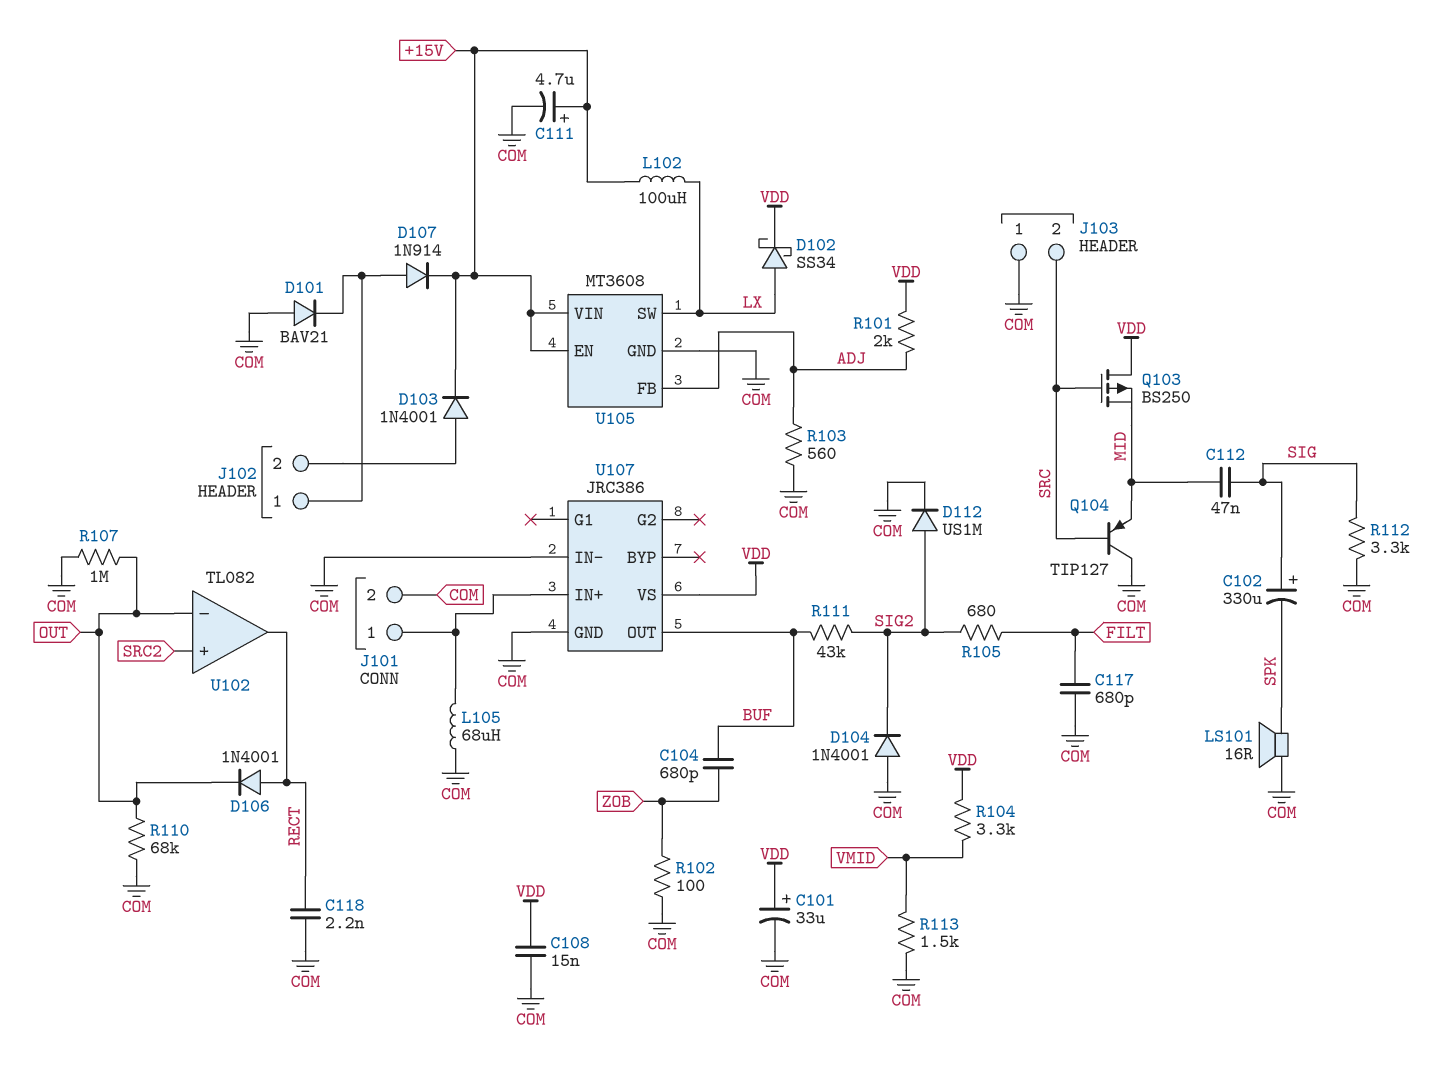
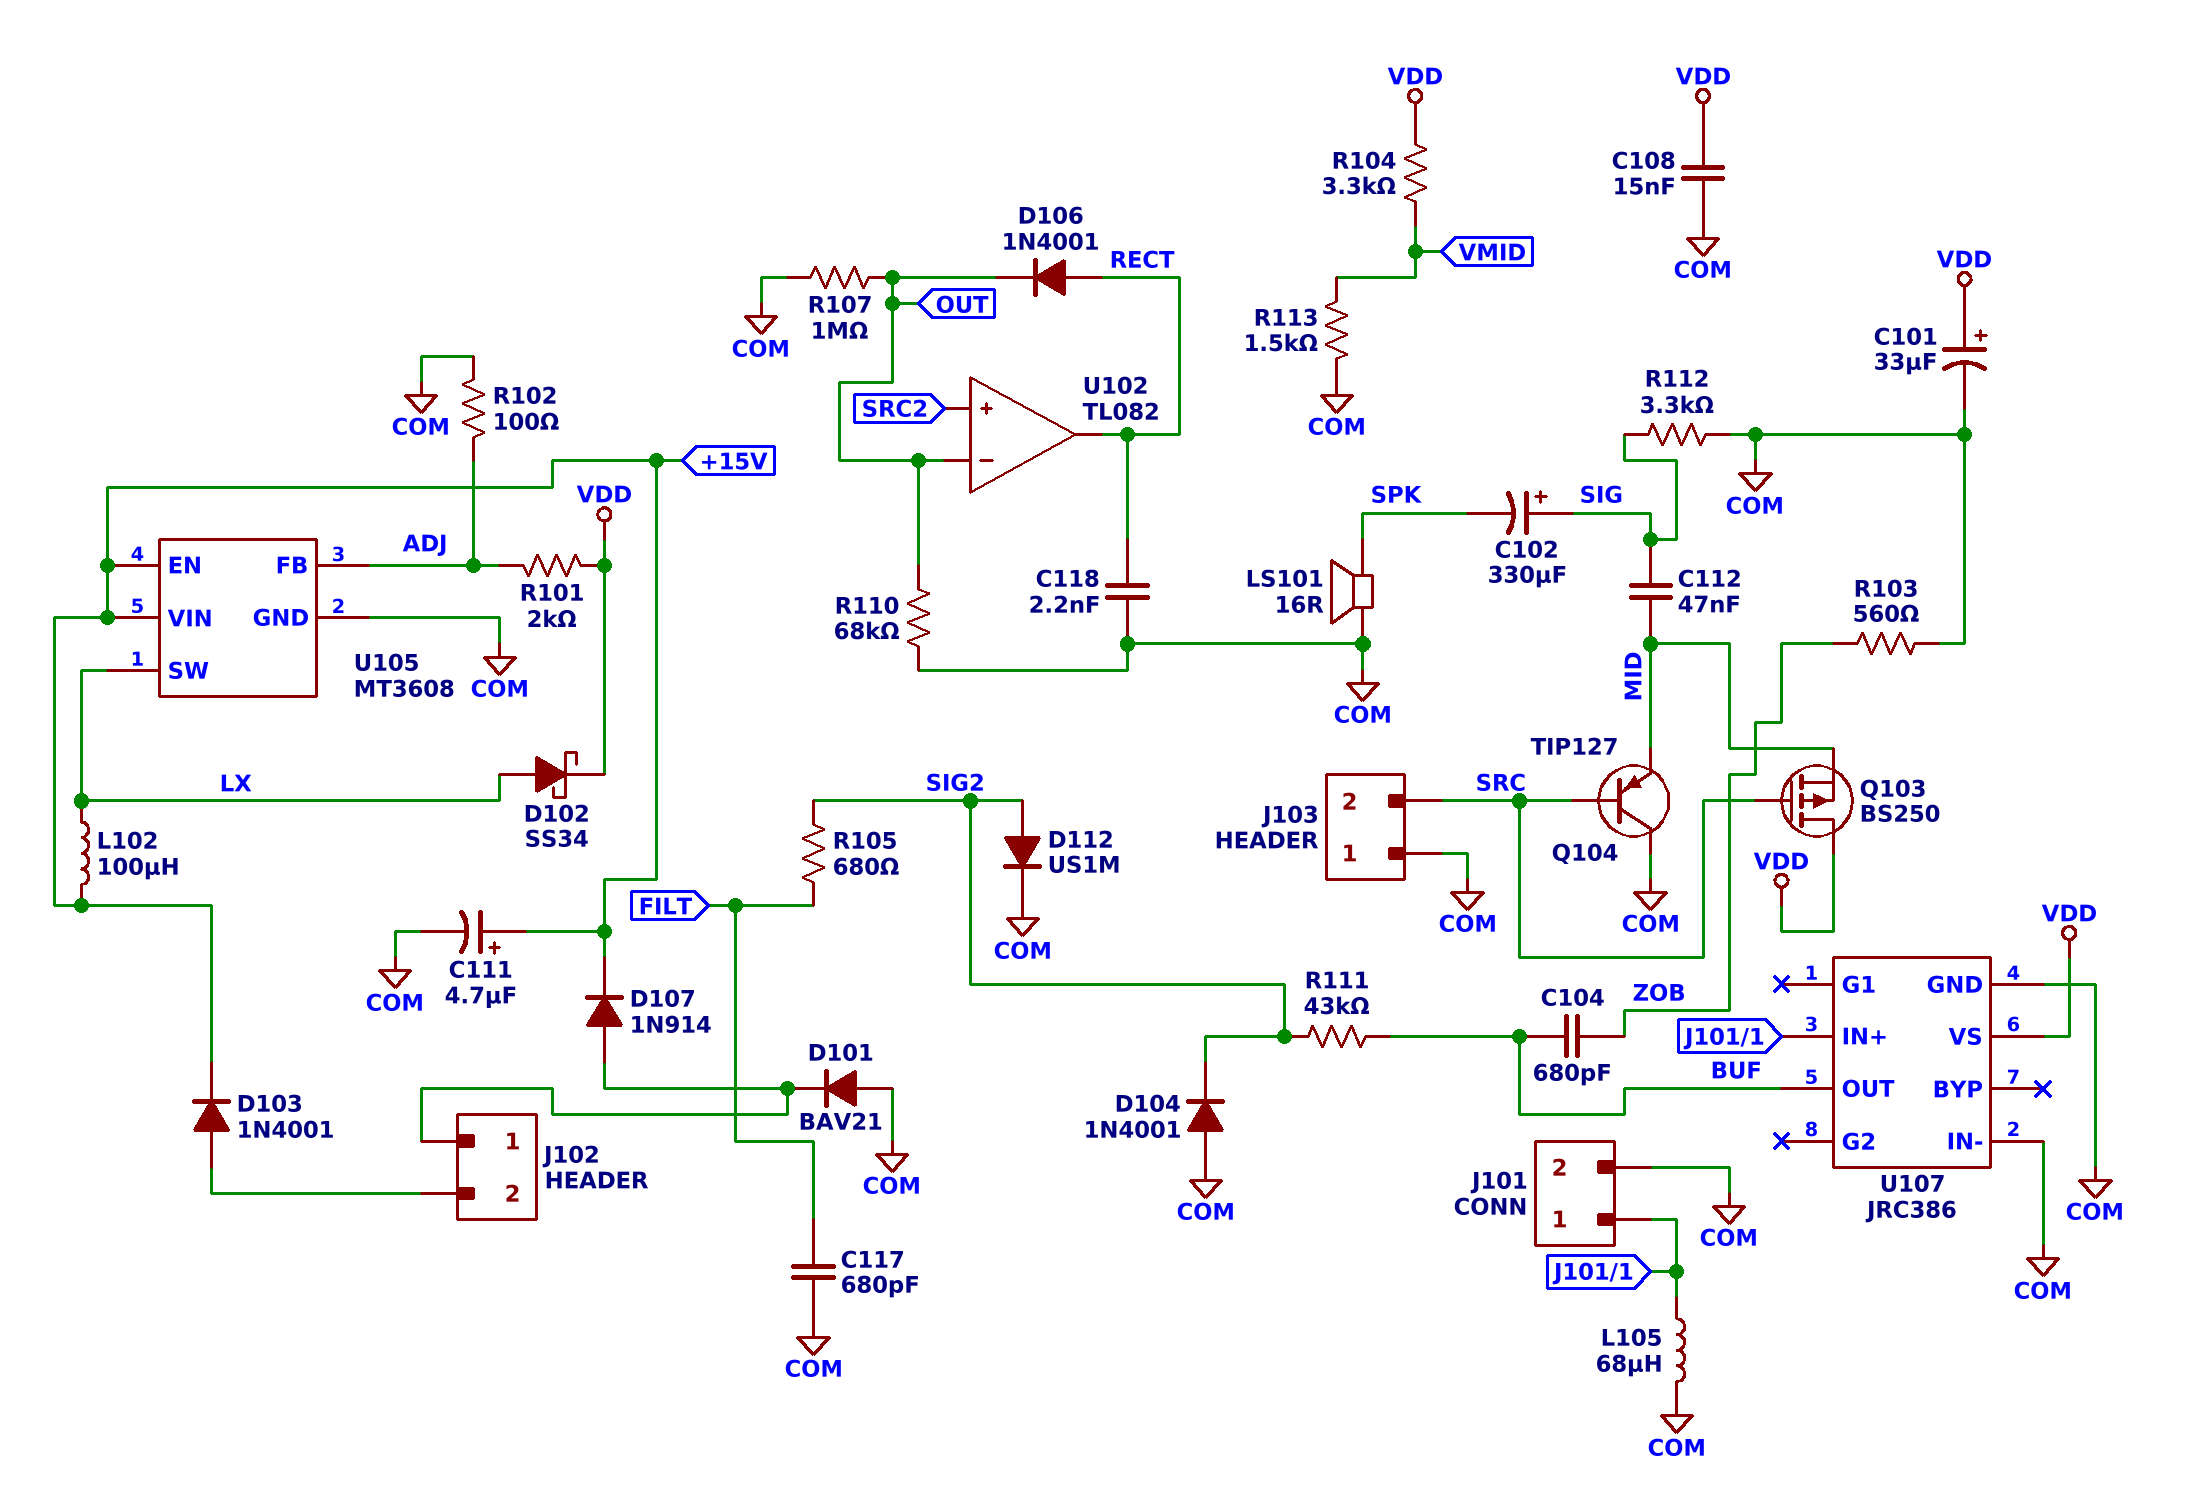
R102: 100 (COM, ZOB) -> 100 (ADJ, COM)
R103: 560 (ADJ, COM) -> 560 (COM, ZOB)

